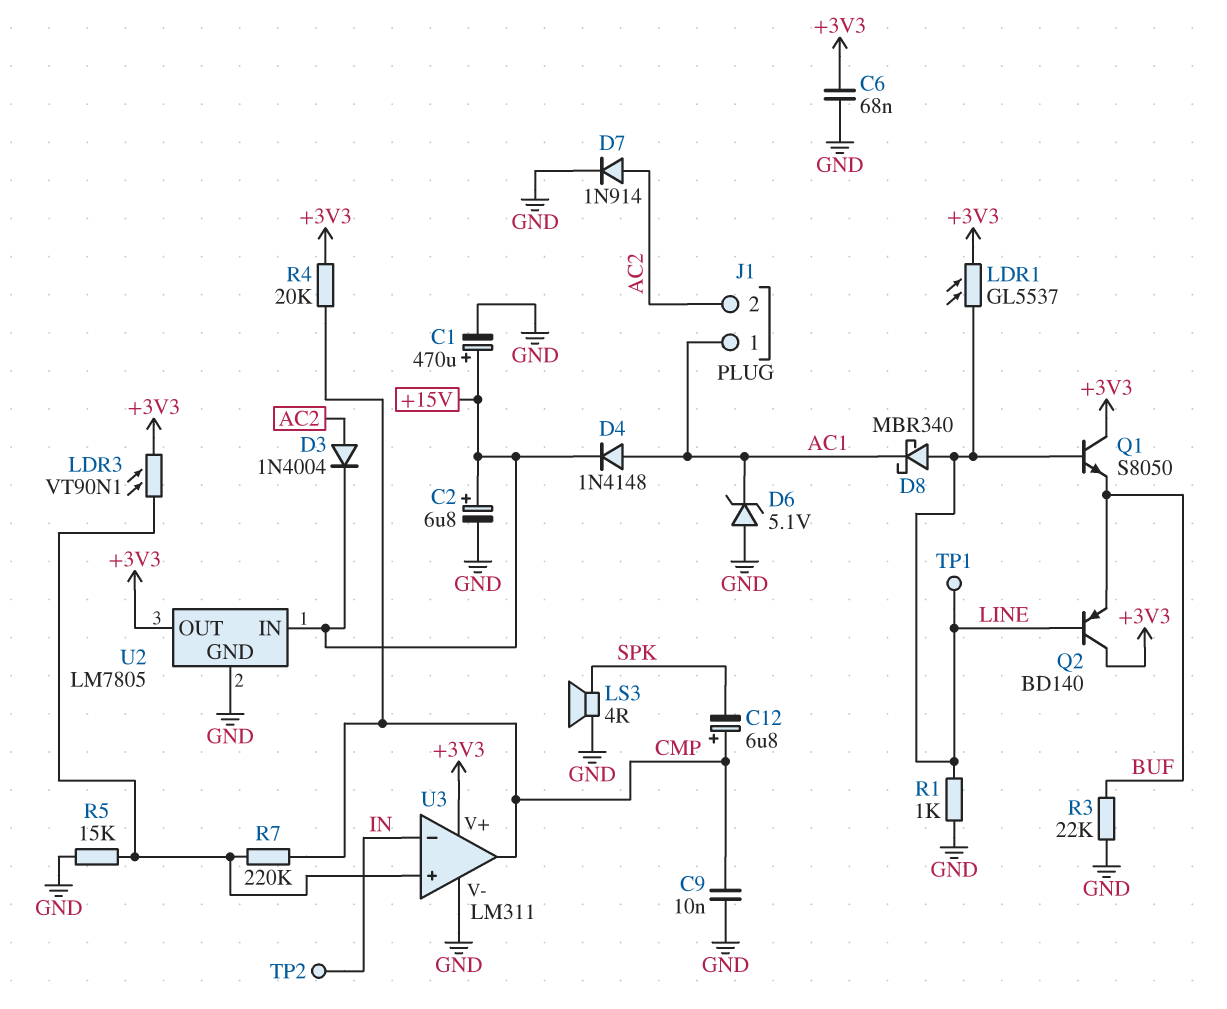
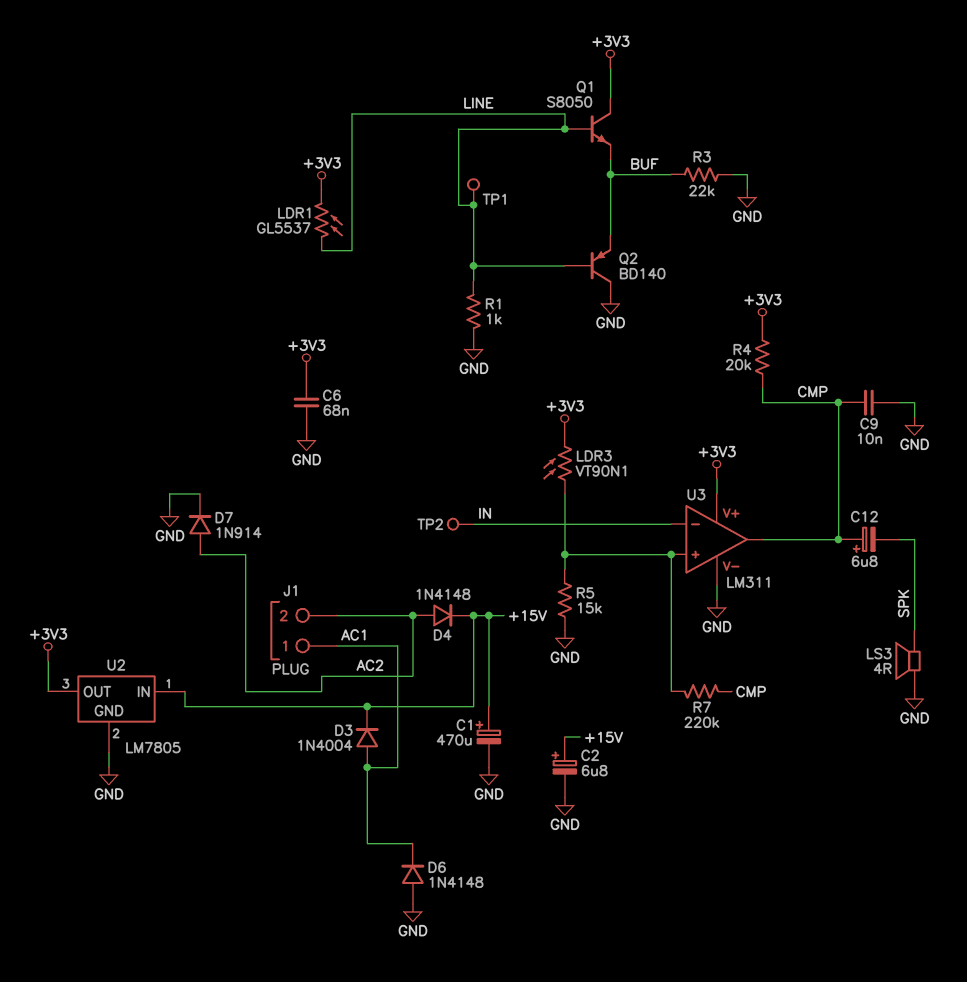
D3: diode 1N4004 (A AC2, K +15V) -> diode 1N4004 (A AC1, K +15V)
D4: diode 1N4148 (A AC1, K +15V) -> diode 1N4148 (A AC2, K +15V)
D6: zener 5.1V (A GND, K AC1) -> diode 1N4148 (A GND, K AC1)
D8: schottky MBR340 (A LINE, K AC1) -> none
Q2: PNP BD140 (B LINE, C +3V3, E BUF) -> PNP BD140 (B LINE, C GND, E BUF)

